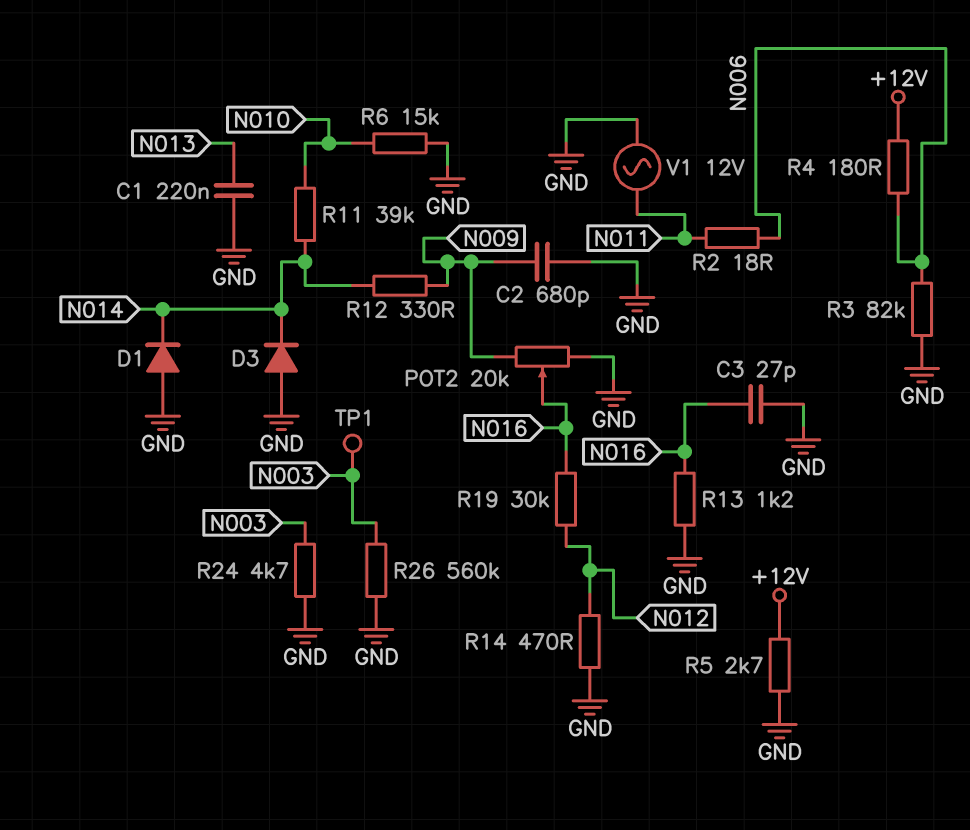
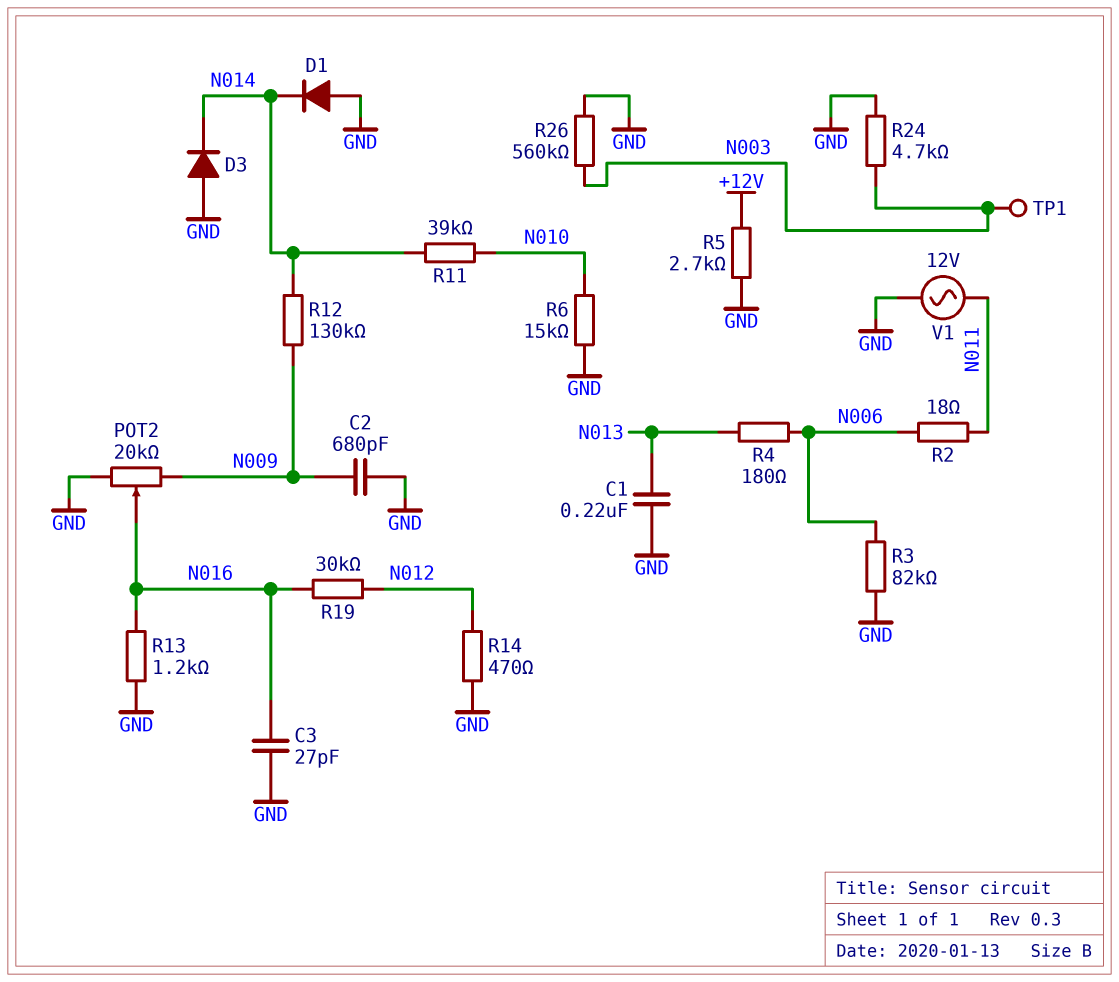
R4: 180 (+12V, N006) -> 180 (N006, N013)
R12: 330 (N009, N014) -> 130k (N009, N014)

